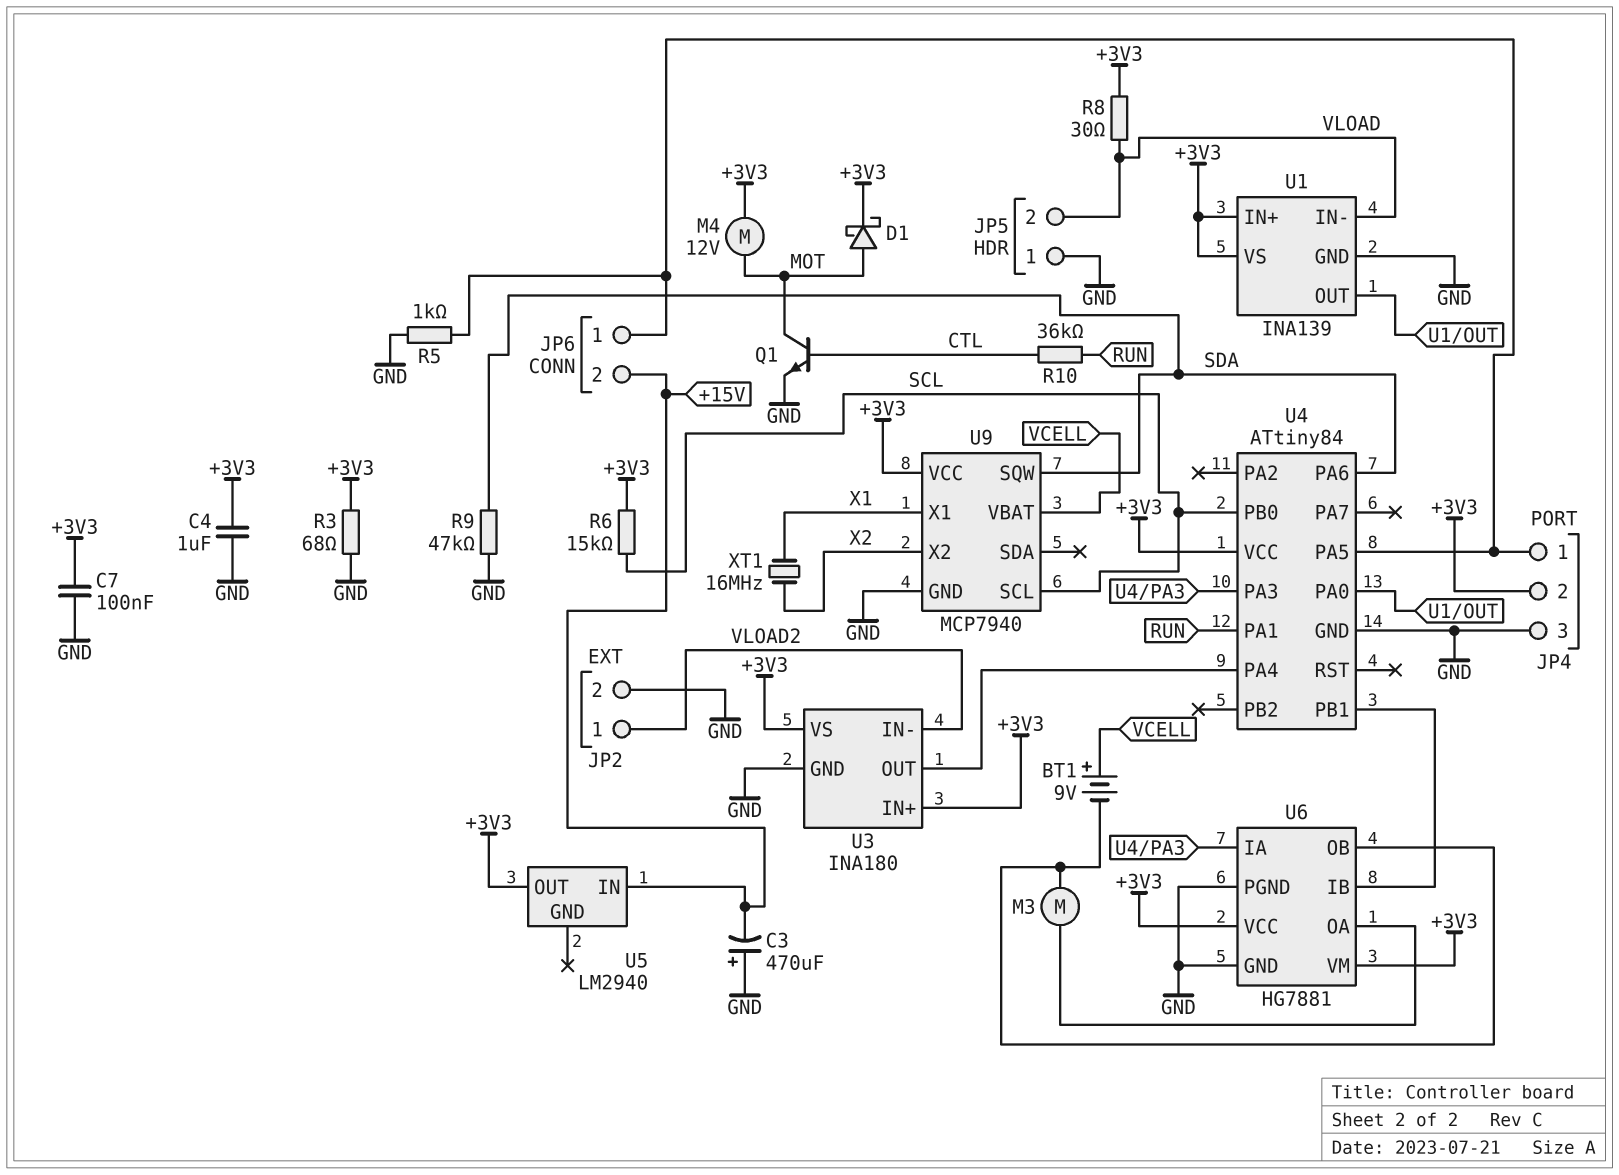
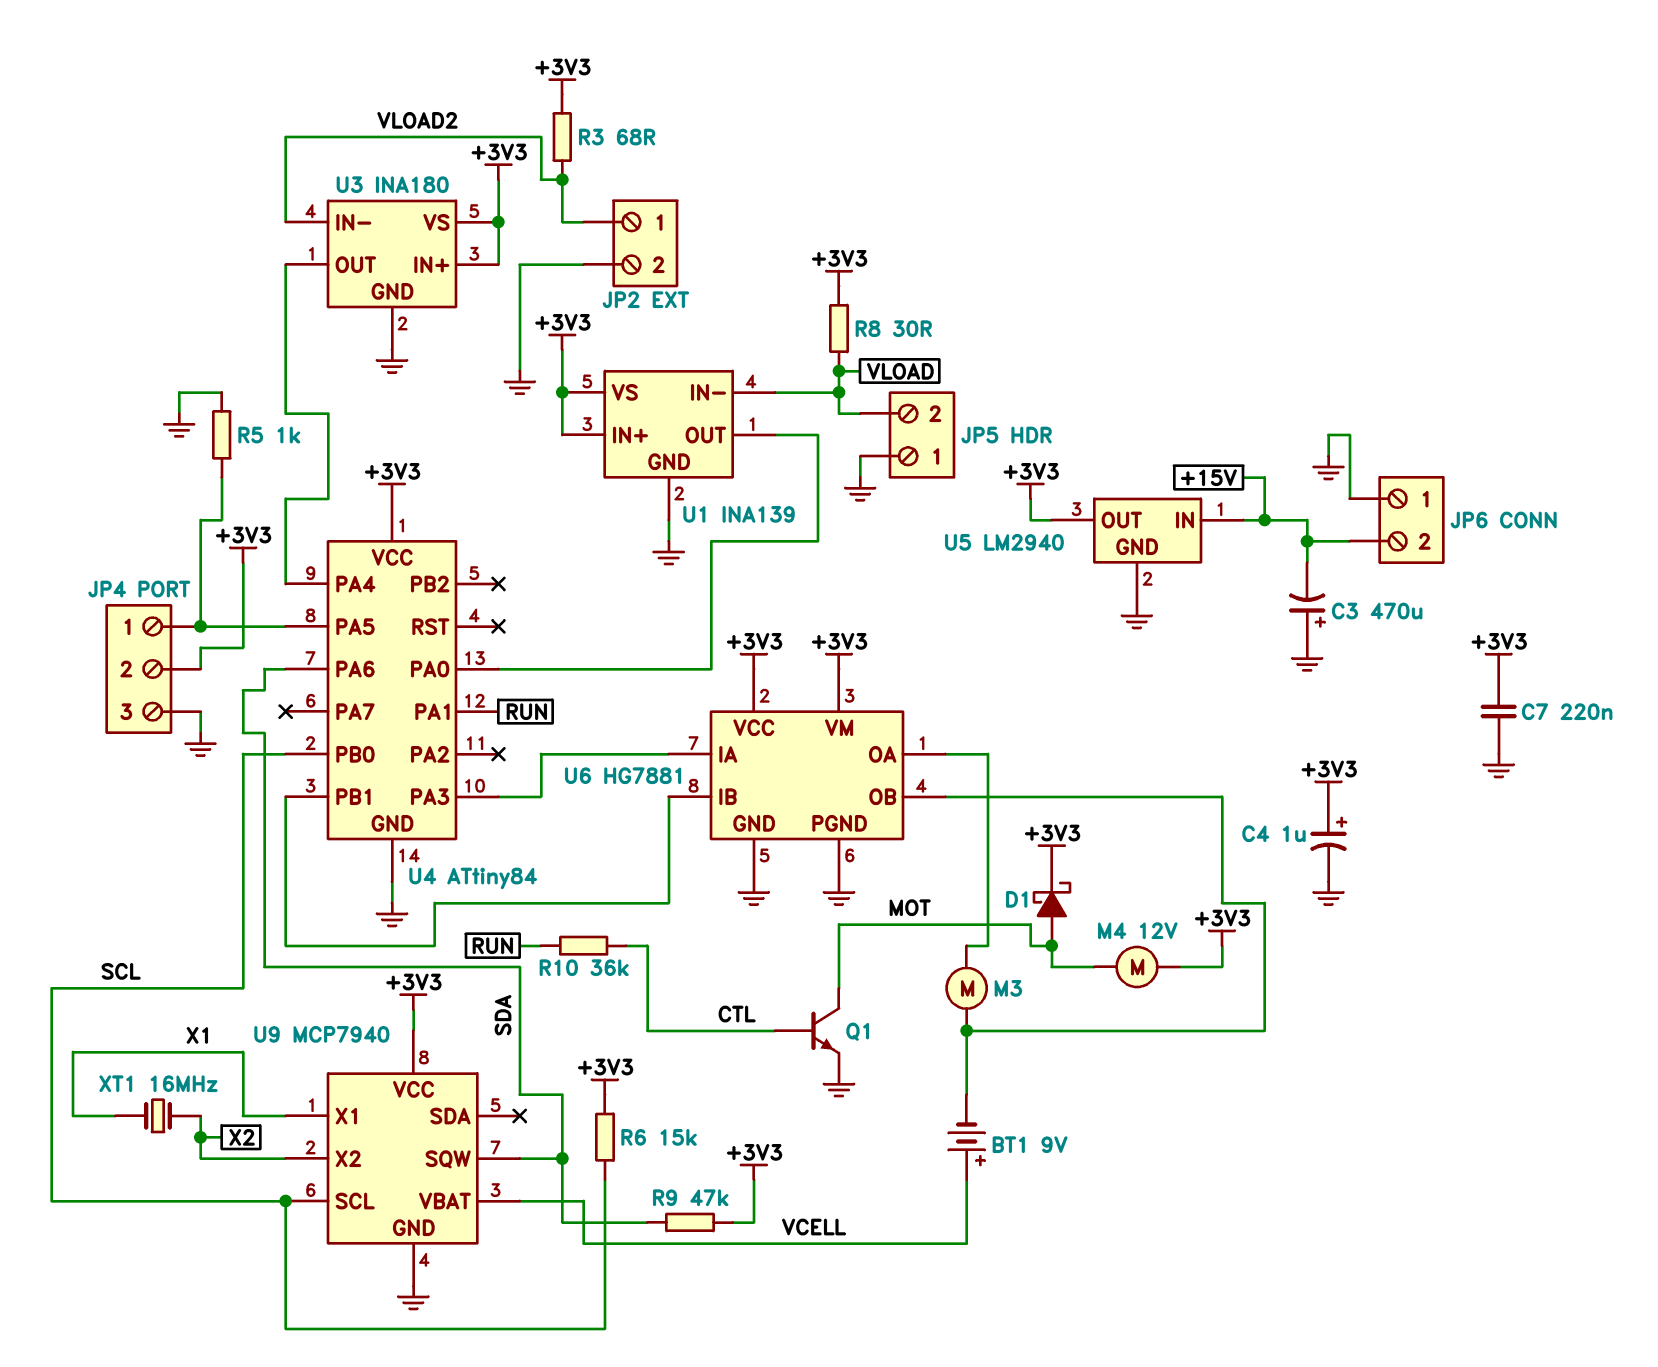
C4: 1uF (+3V3, GND) -> 1uF (plus +3V3, minus GND)
C7: 100nF (+3V3, GND) -> 220nF (+3V3, GND)
JP6 pin 1: JP4/1 -> GND
R3: 68 (+3V3, GND) -> 68 (+3V3, VLOAD2)
R9: 47k (GND, SDA) -> 47k (+3V3, SDA)
U5 pin GND: none -> GND

